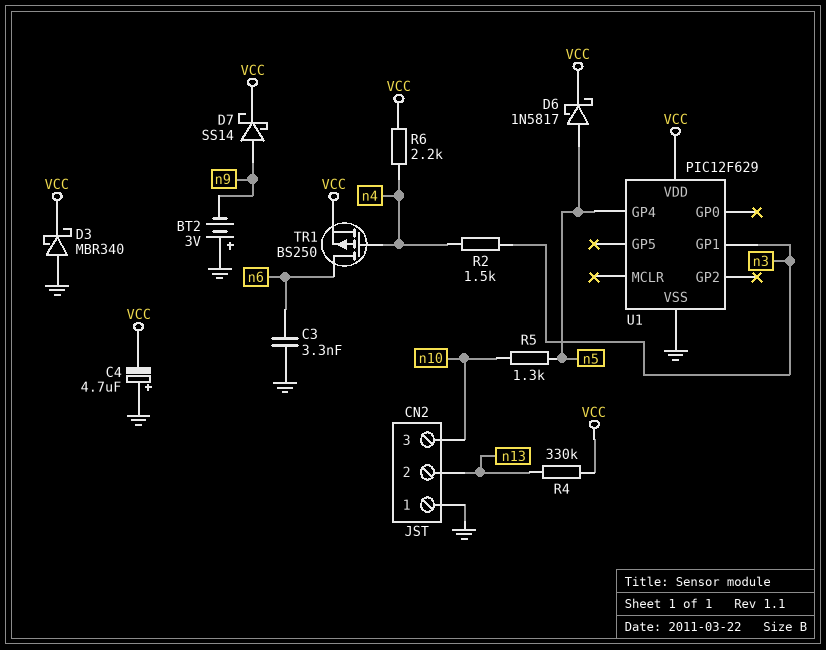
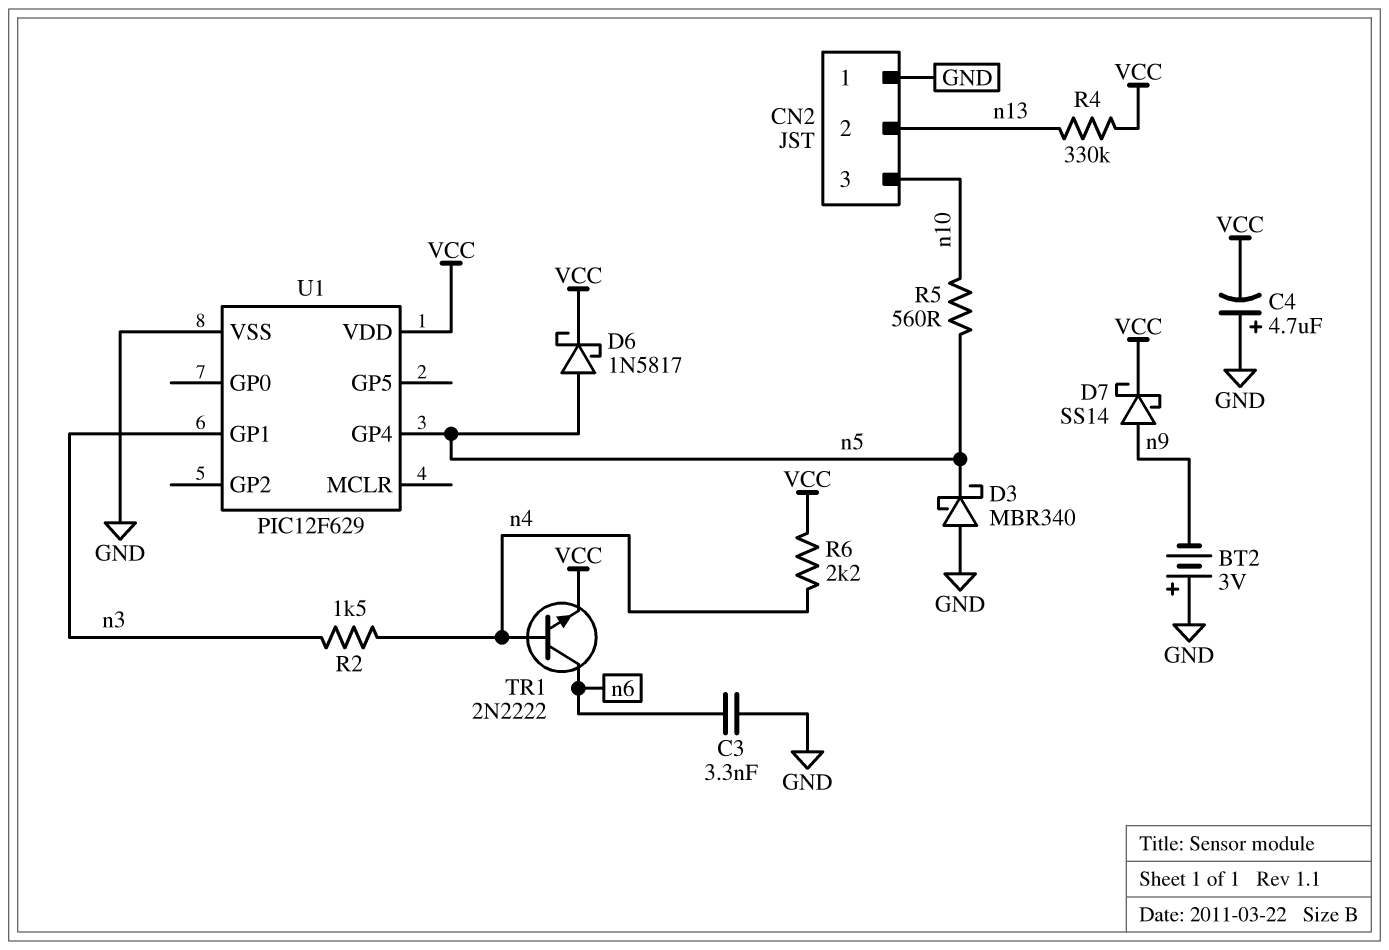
D3: schottky MBR340 (A GND, K VCC) -> schottky MBR340 (A GND, K n5)
R5: 1.3k (n5, n10) -> 560 (n5, n10)
TR1: PMOS BS250 (G n4, D n6, S VCC) -> NPN 2N2222 (B n4, C n6, E VCC)

